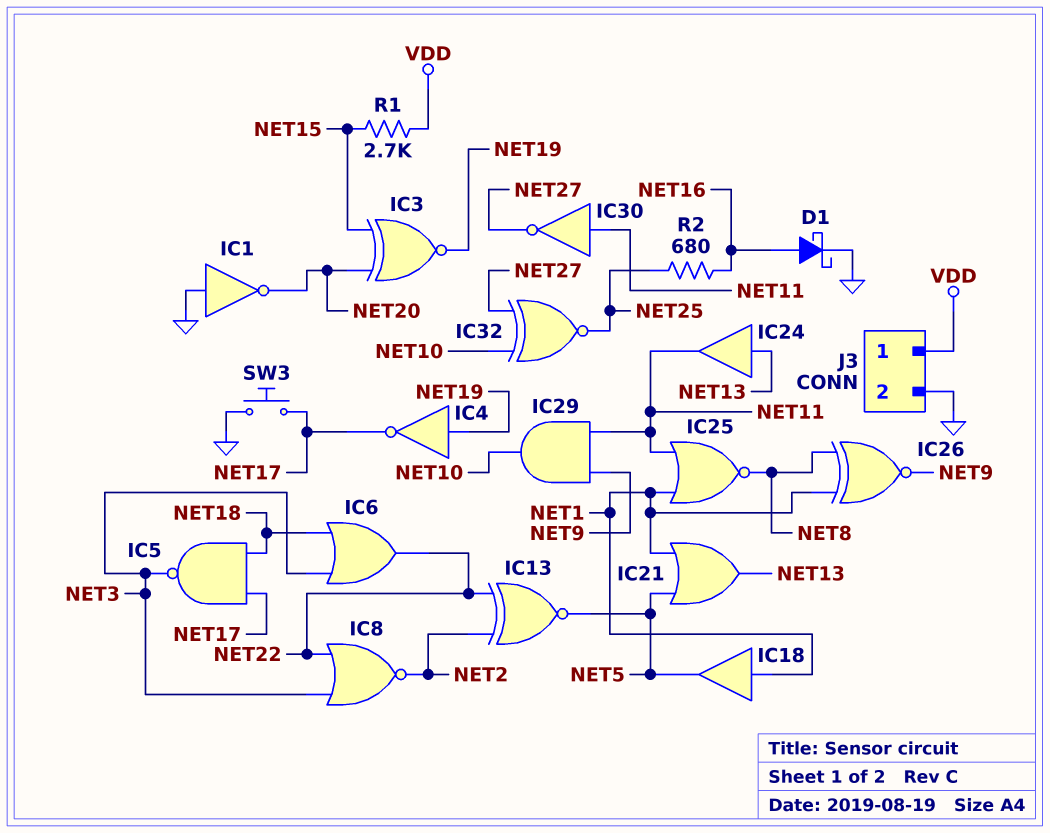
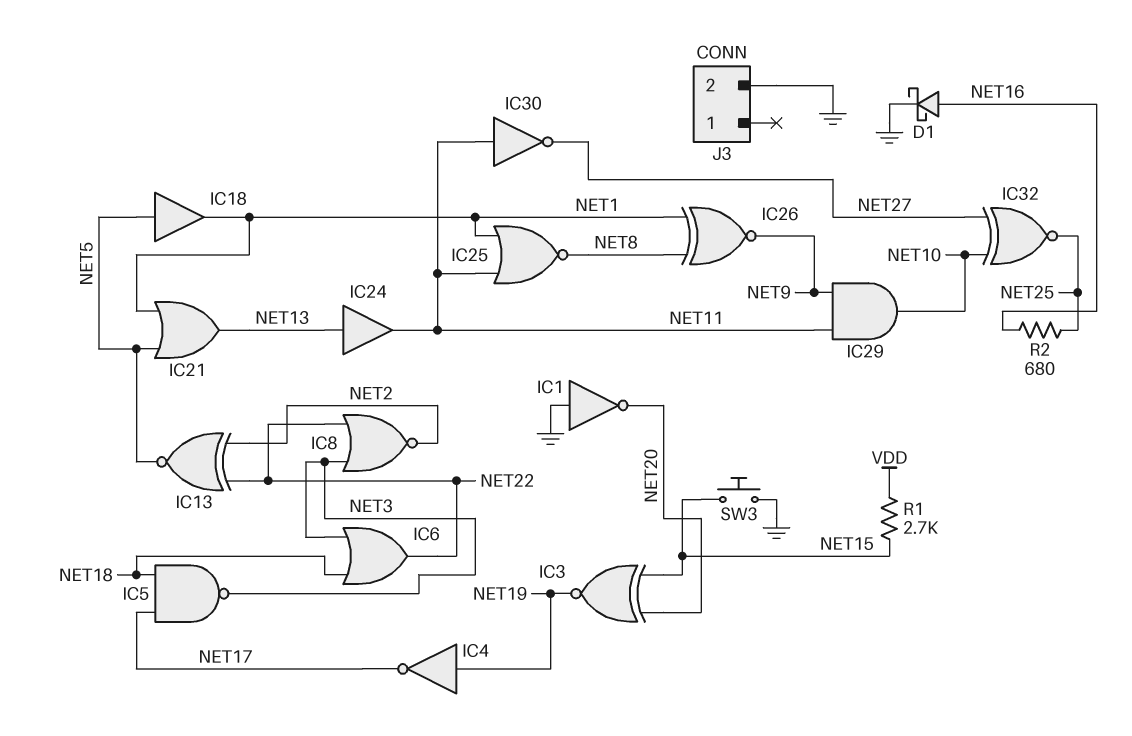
IC18: buffer (in NET1, out NET5) -> buffer (in NET5, out NET1)
J3 pin 1: VDD -> none
SW3: button (GND, NET17) -> button (GND, NET15)

